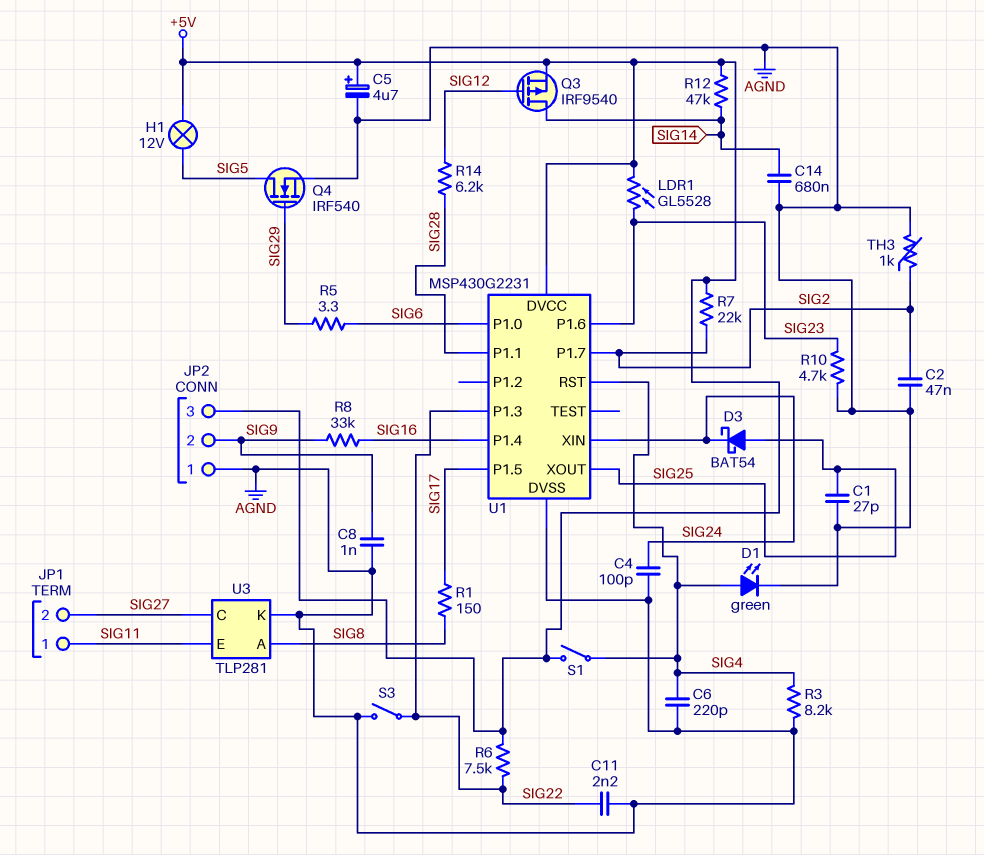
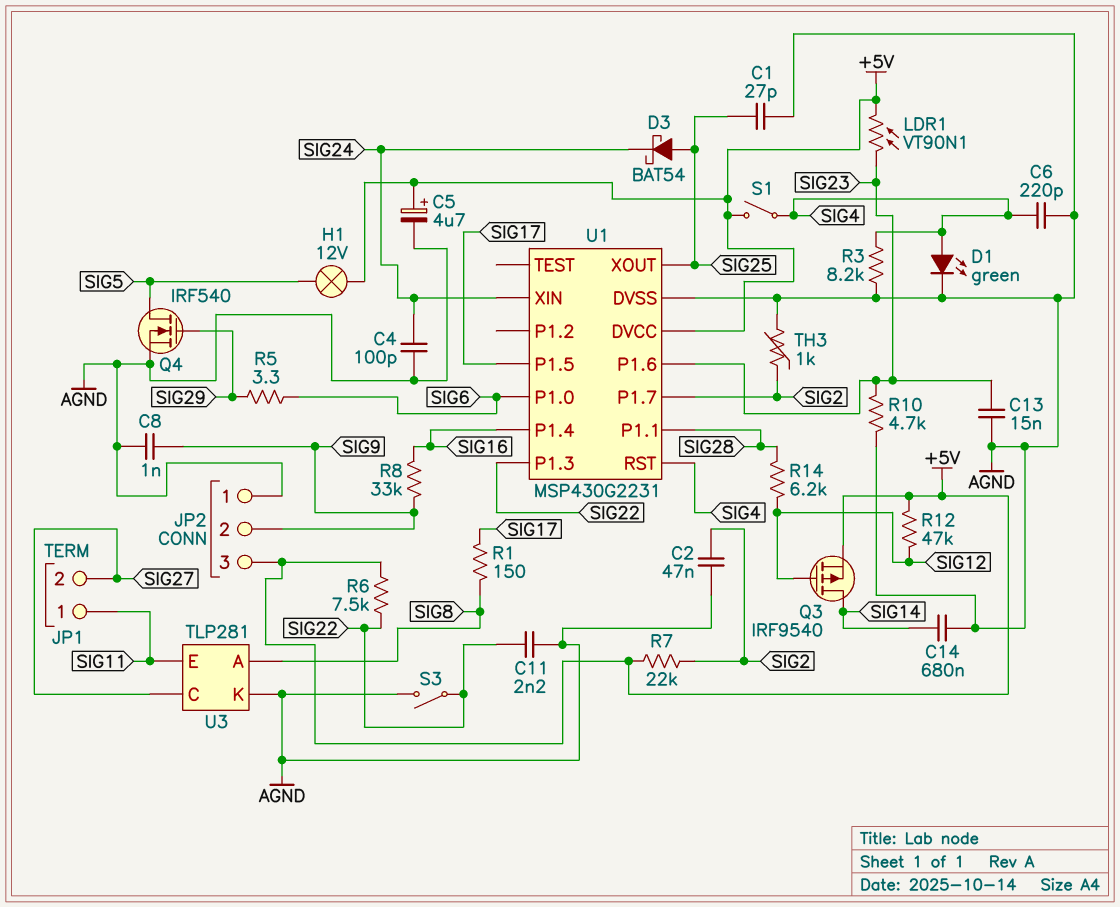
C13: none -> 15nF (AGND, SIG23)
LDR1: GL5528 (+5V, SIG23) -> VT90N1 (+5V, SIG23)
R12: 47k (+5V, SIG14) -> 47k (+5V, SIG12)

